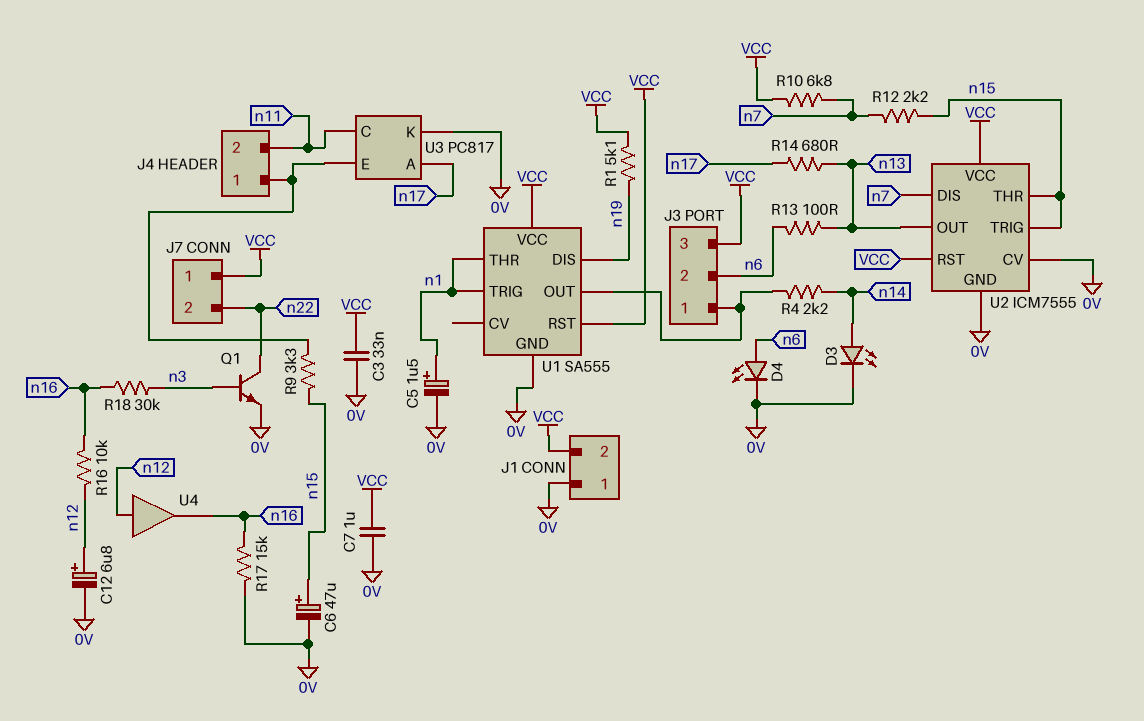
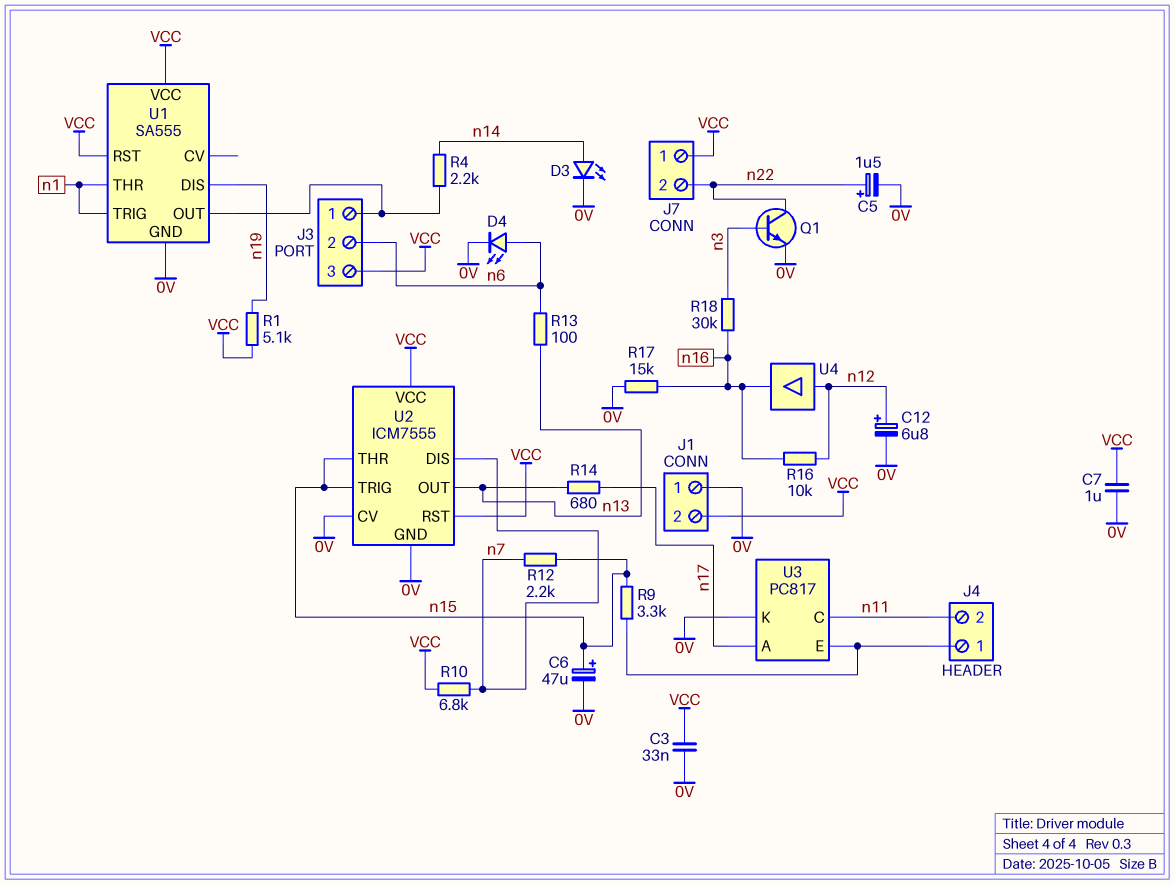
C5: 1.5uF (plus n1, minus 0V) -> 1.5uF (plus n22, minus 0V)

